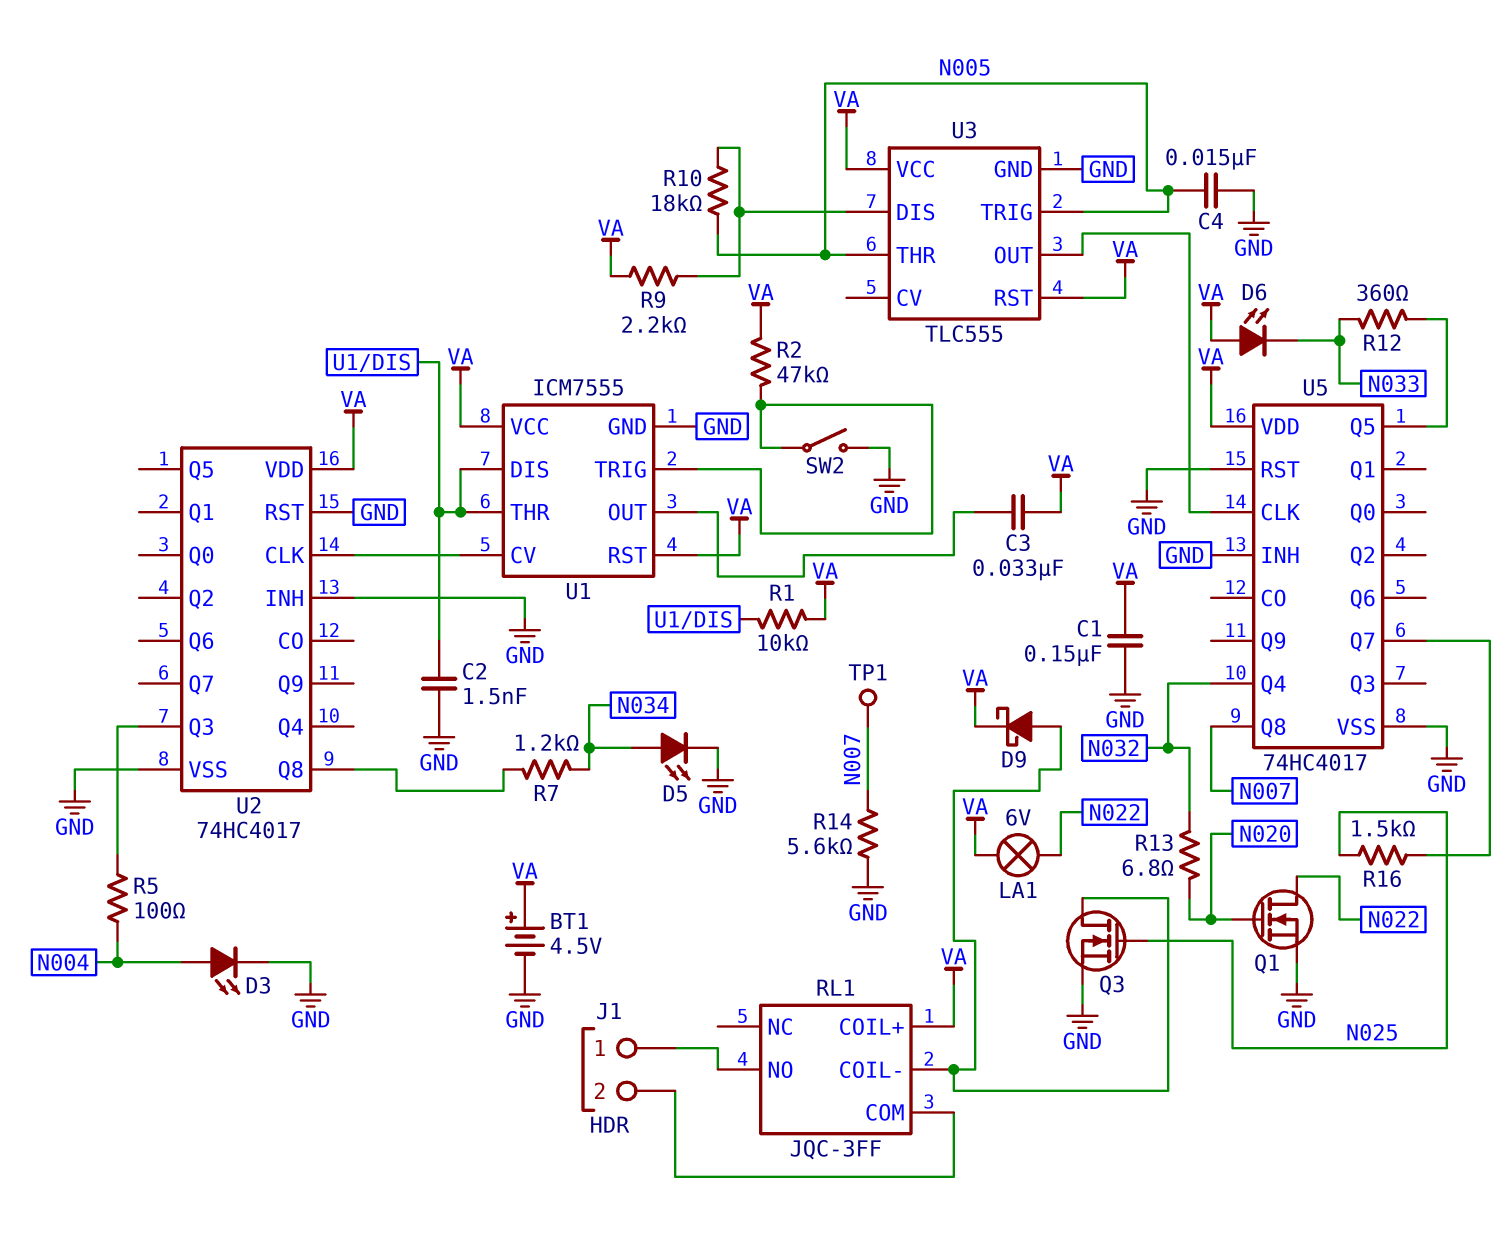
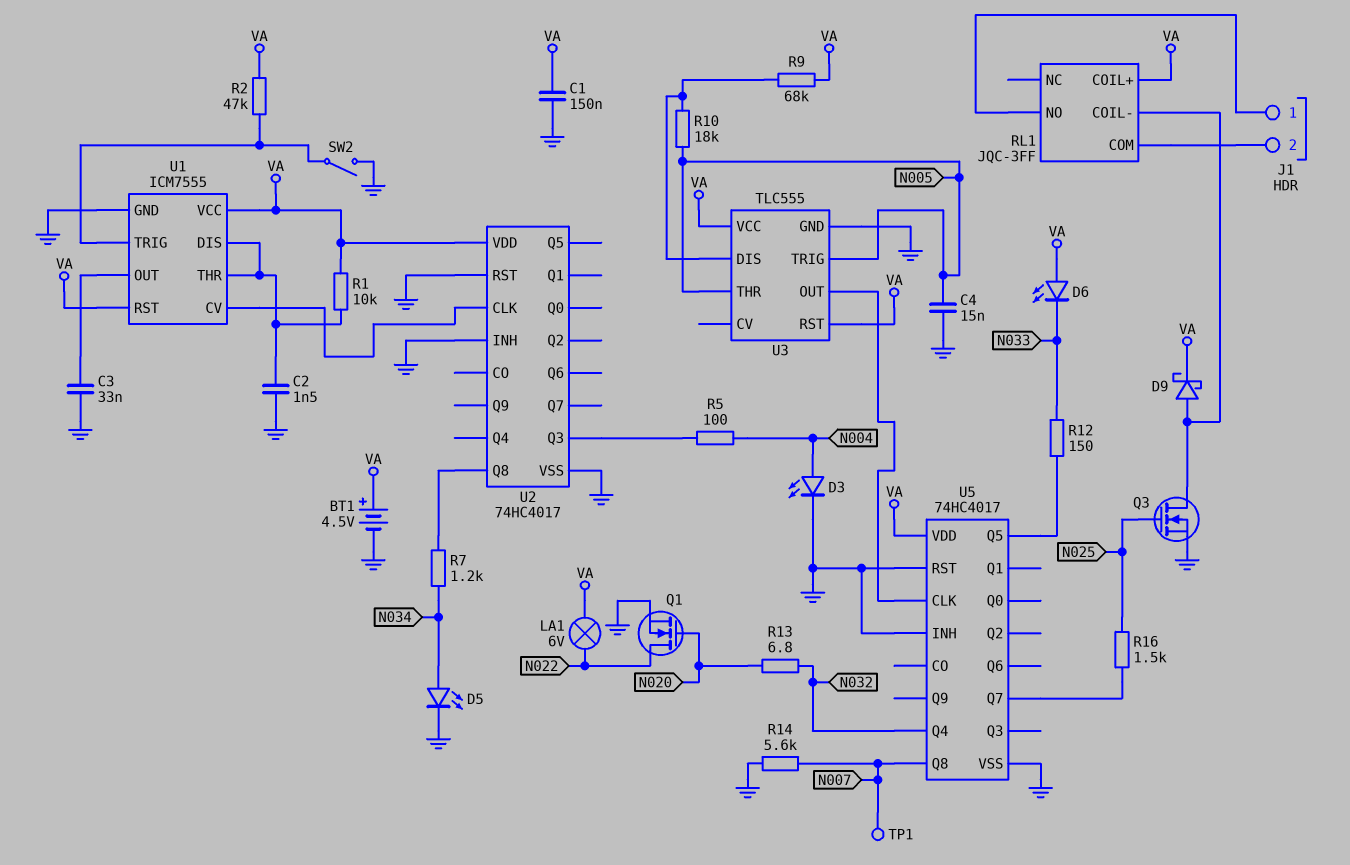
C3: 33nF (U1/OUT, VA) -> 33nF (GND, U1/OUT)
R9: 2.2k (U3/DIS, VA) -> 68k (U3/DIS, VA)
R12: 360 (N033, U5/Q5) -> 150 (N033, U5/Q5)

